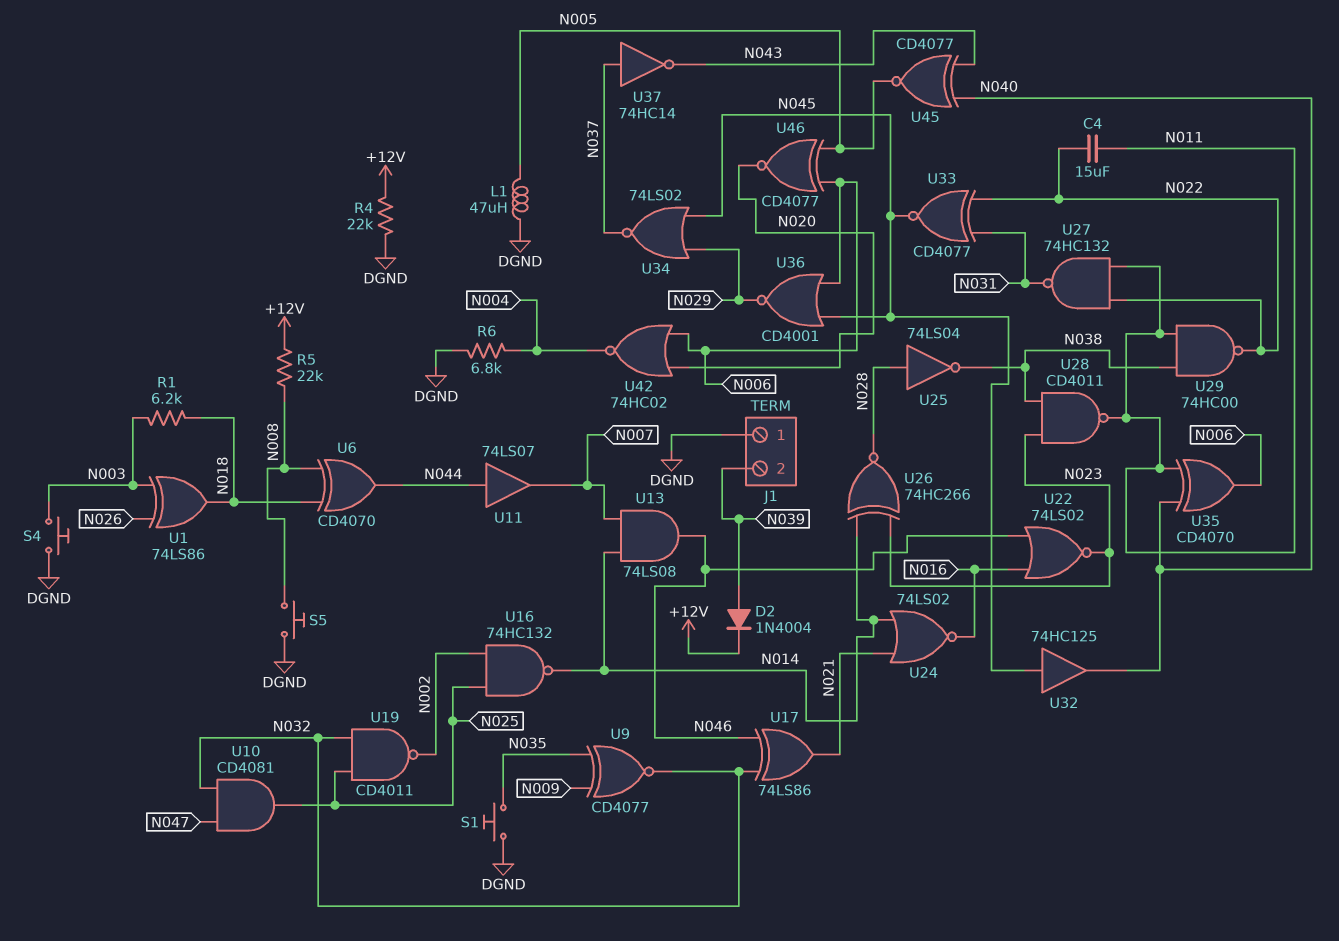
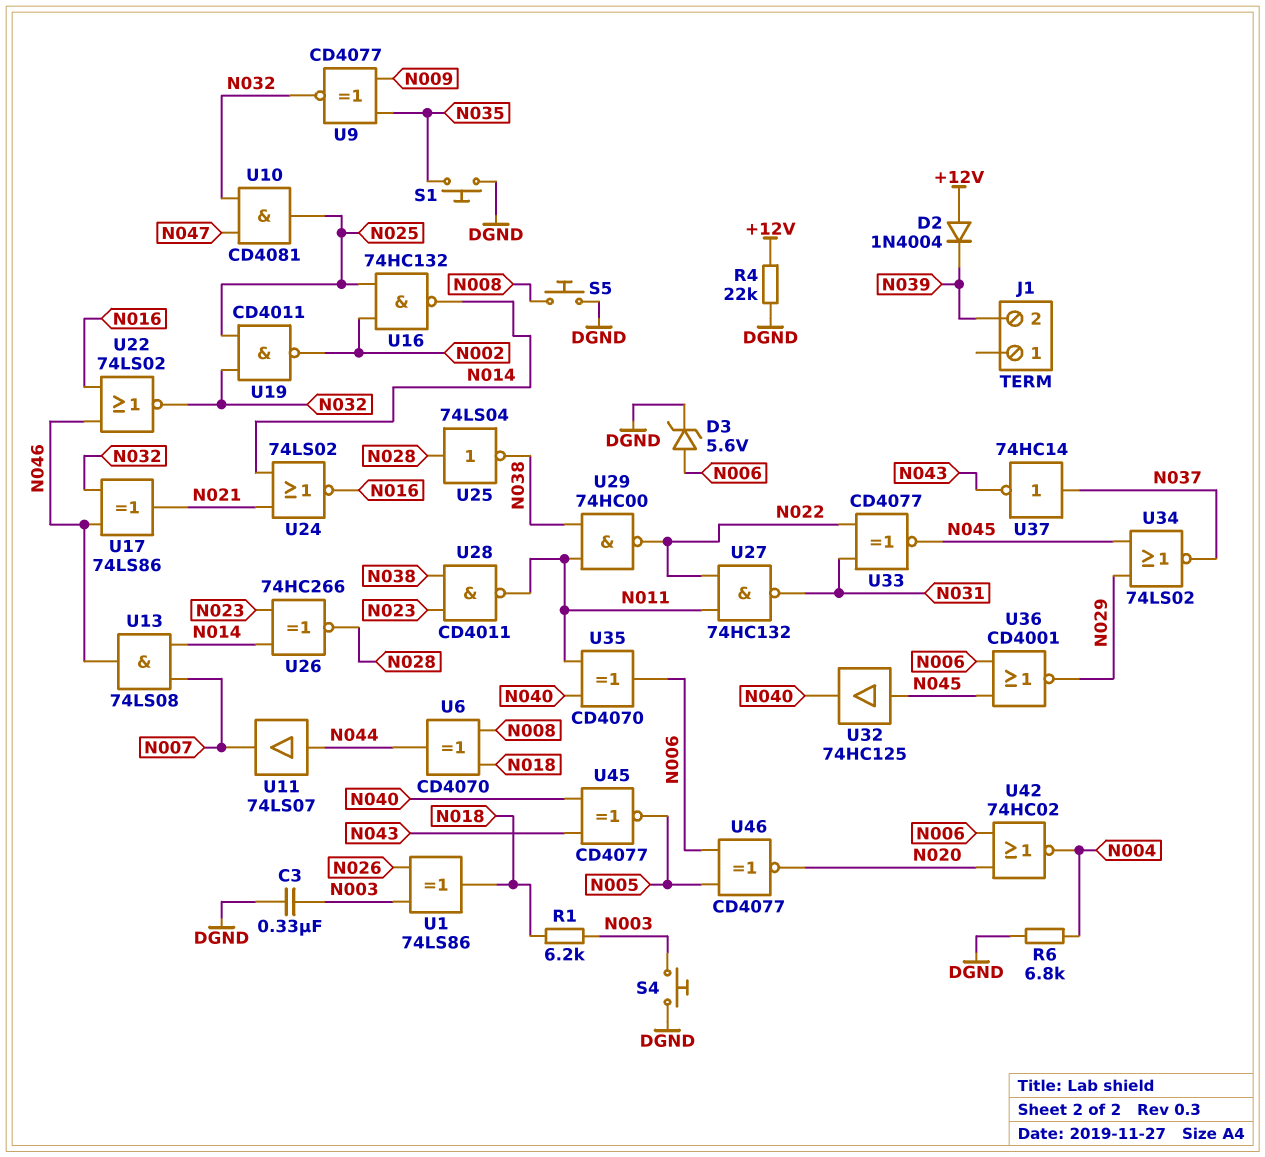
C3: none -> 330nF (DGND, N003)
C4: 15uF (N011, N022) -> none
D2: diode 1N4004 (A N039, K +12V) -> diode 1N4004 (A +12V, K N039)
D3: none -> zener 5.6V (A N006, K DGND)
J1 pin 1: DGND -> none
L1: 47uH (DGND, N005) -> none
R5: 22k (+12V, N008) -> none
U22: NOR 74LS02 (in N016, in N046, out N023) -> NOR 74LS02 (in N016, in N046, out N032)

